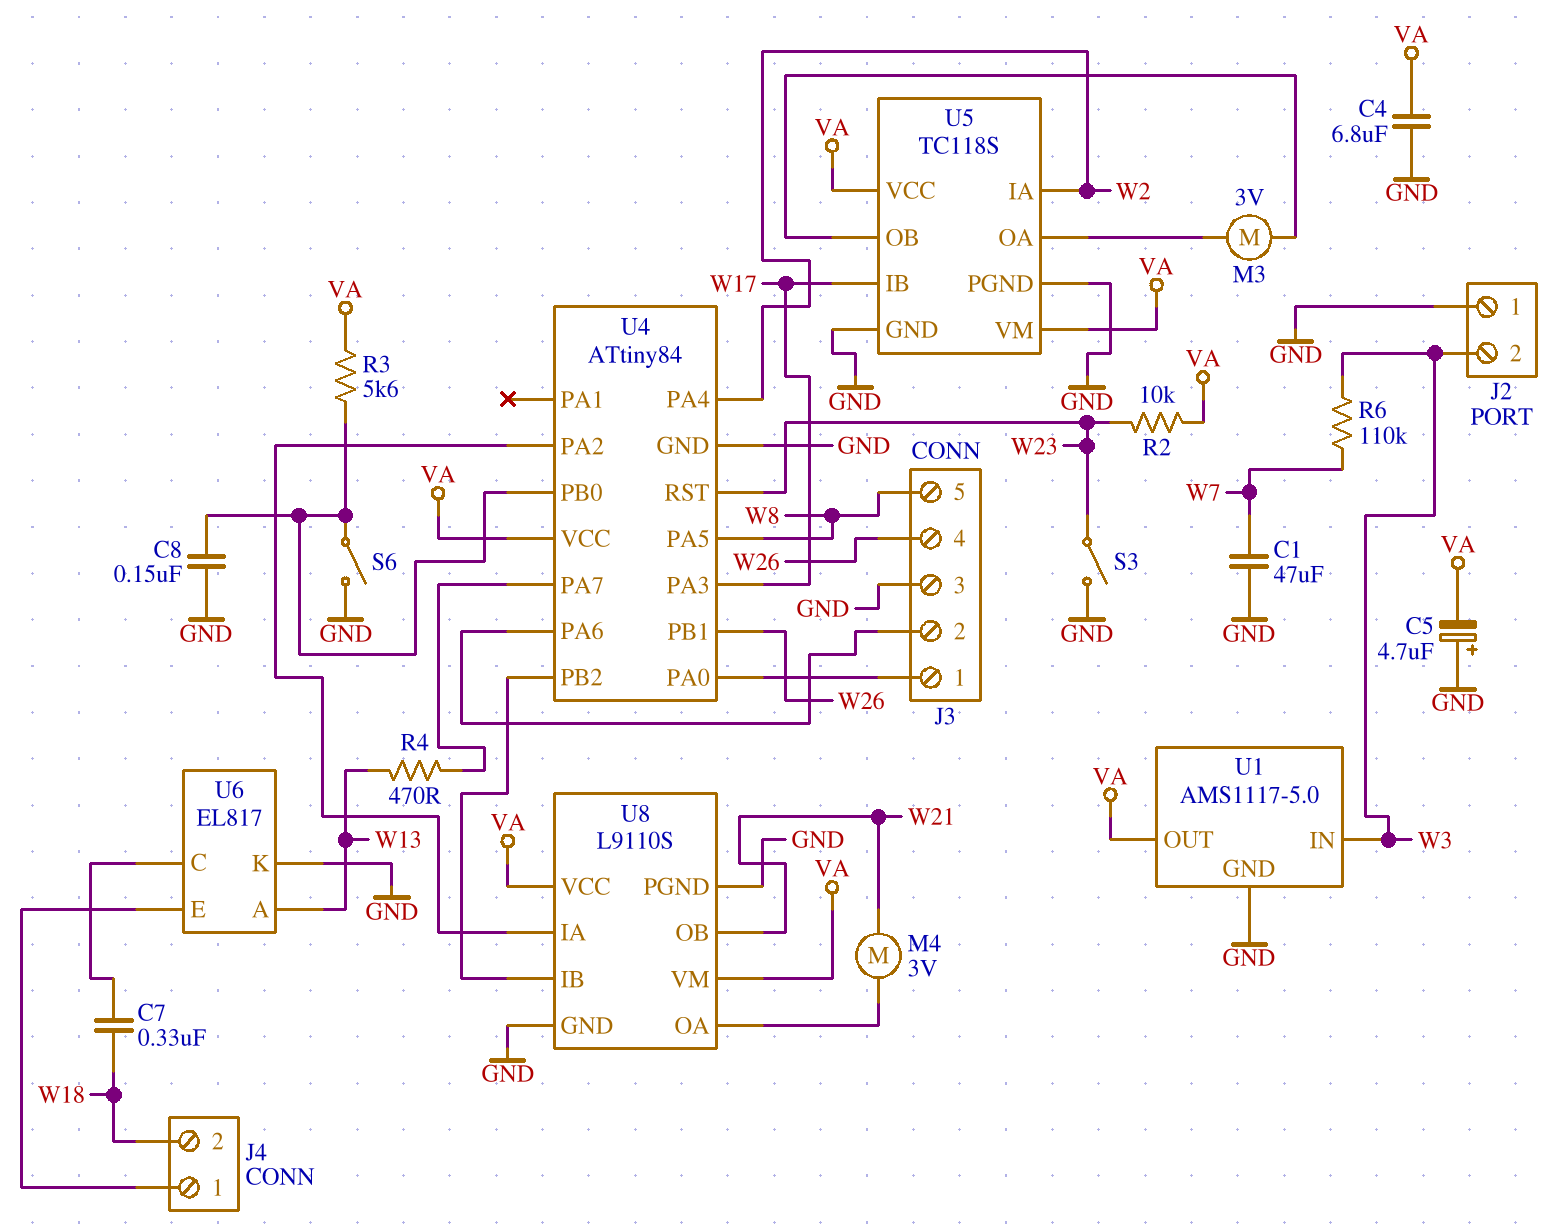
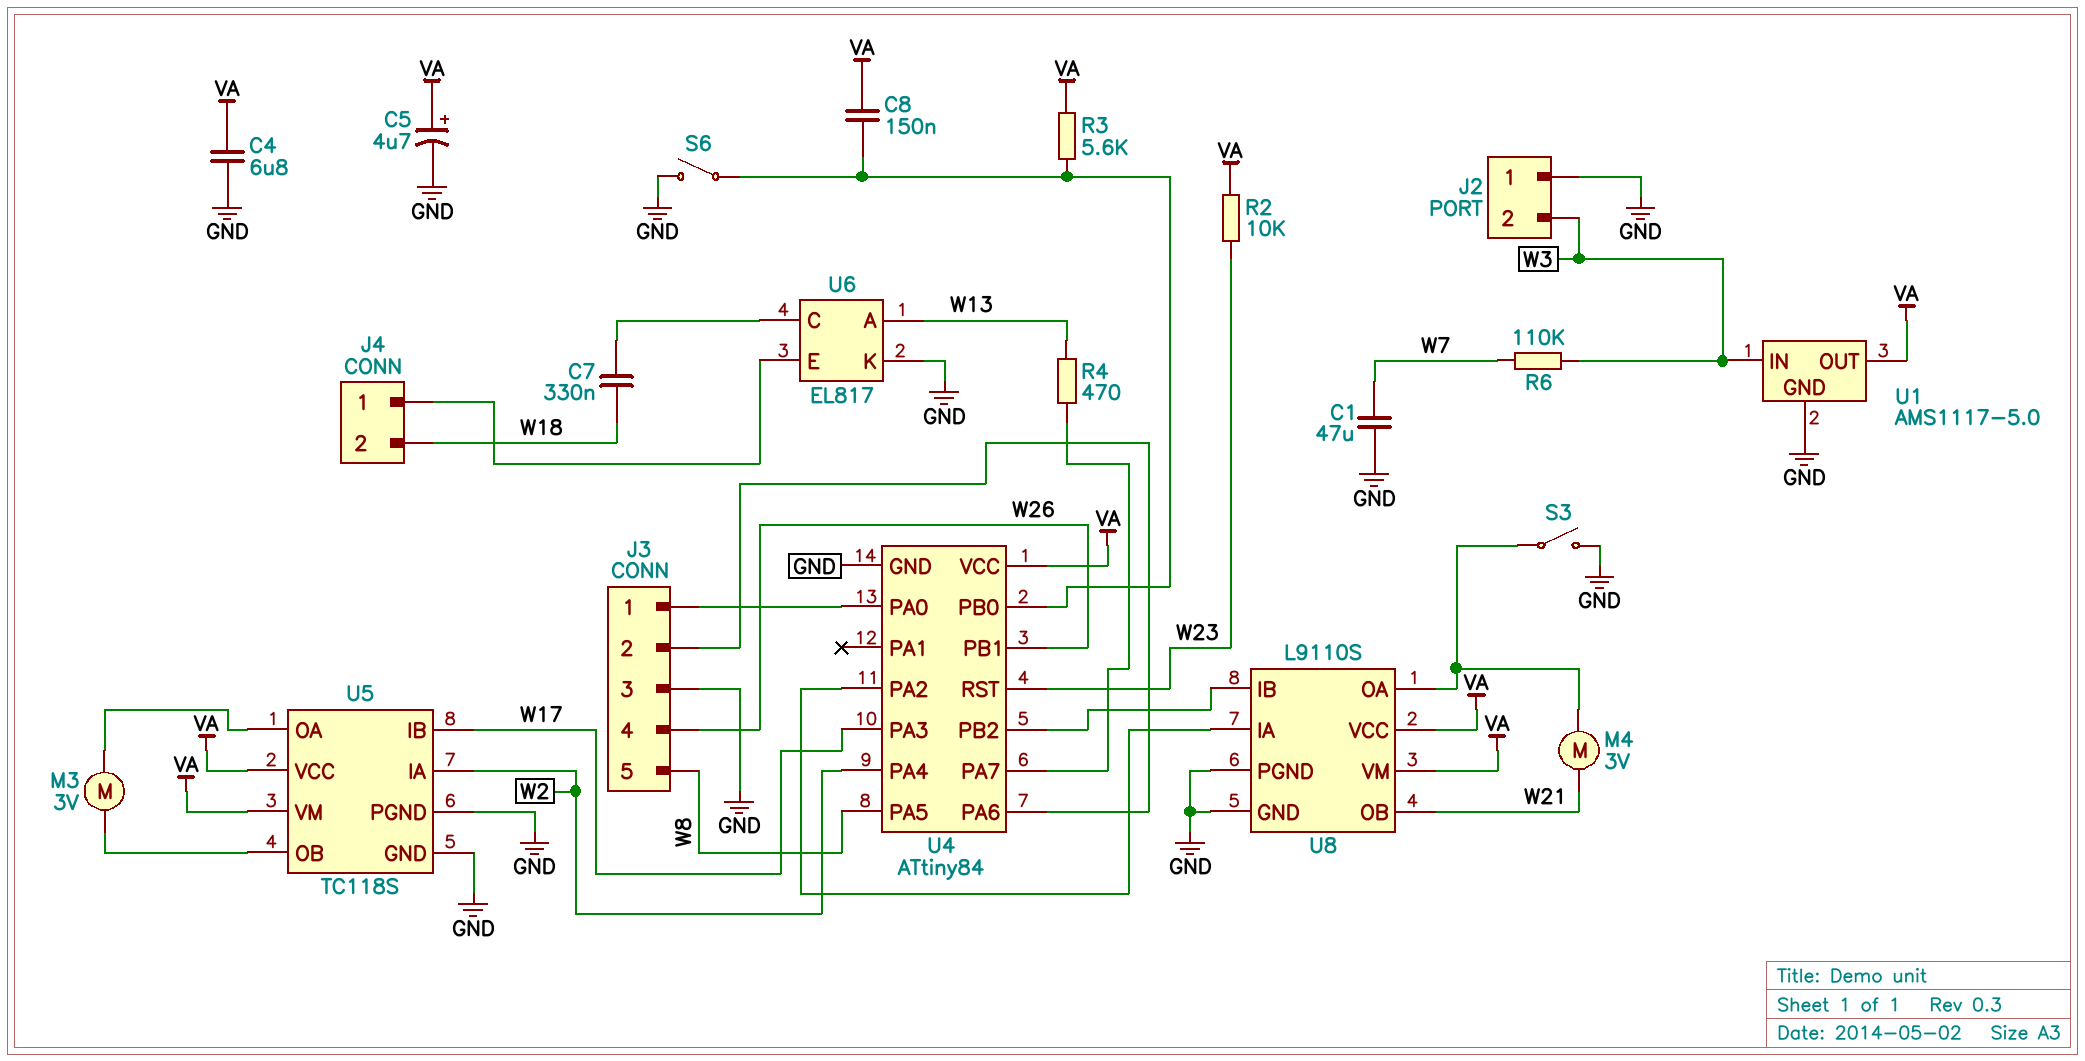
C5: 4.7uF (plus GND, minus VA) -> 4.7uF (plus VA, minus GND)
C8: 150nF (GND, U4/PB0) -> 150nF (U4/PB0, VA)
S3: switch (GND, W23) -> switch (GND, U8/OA)

